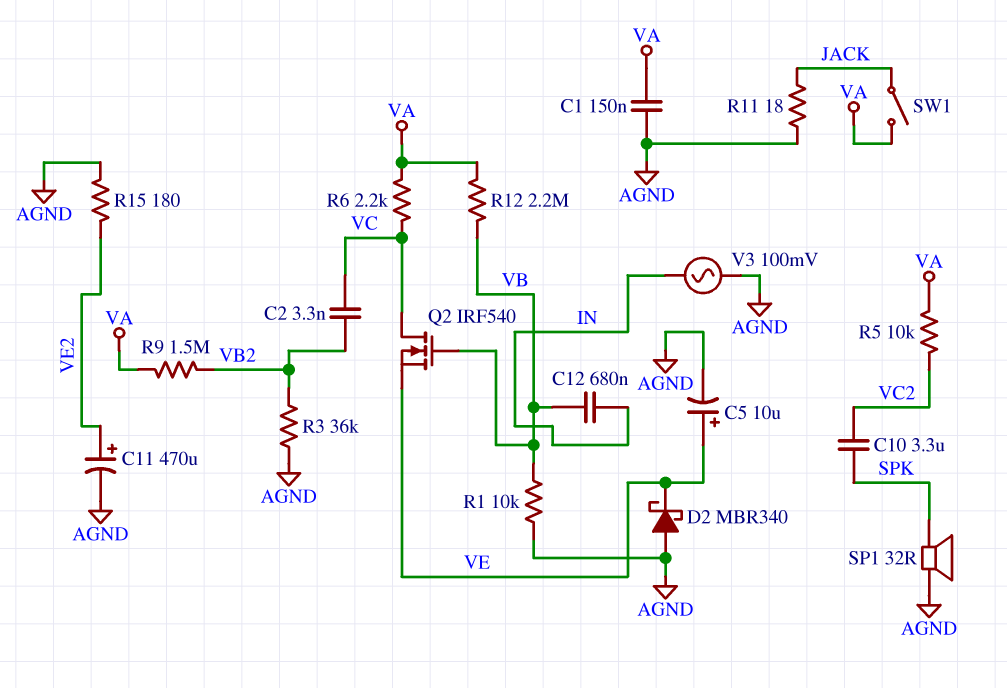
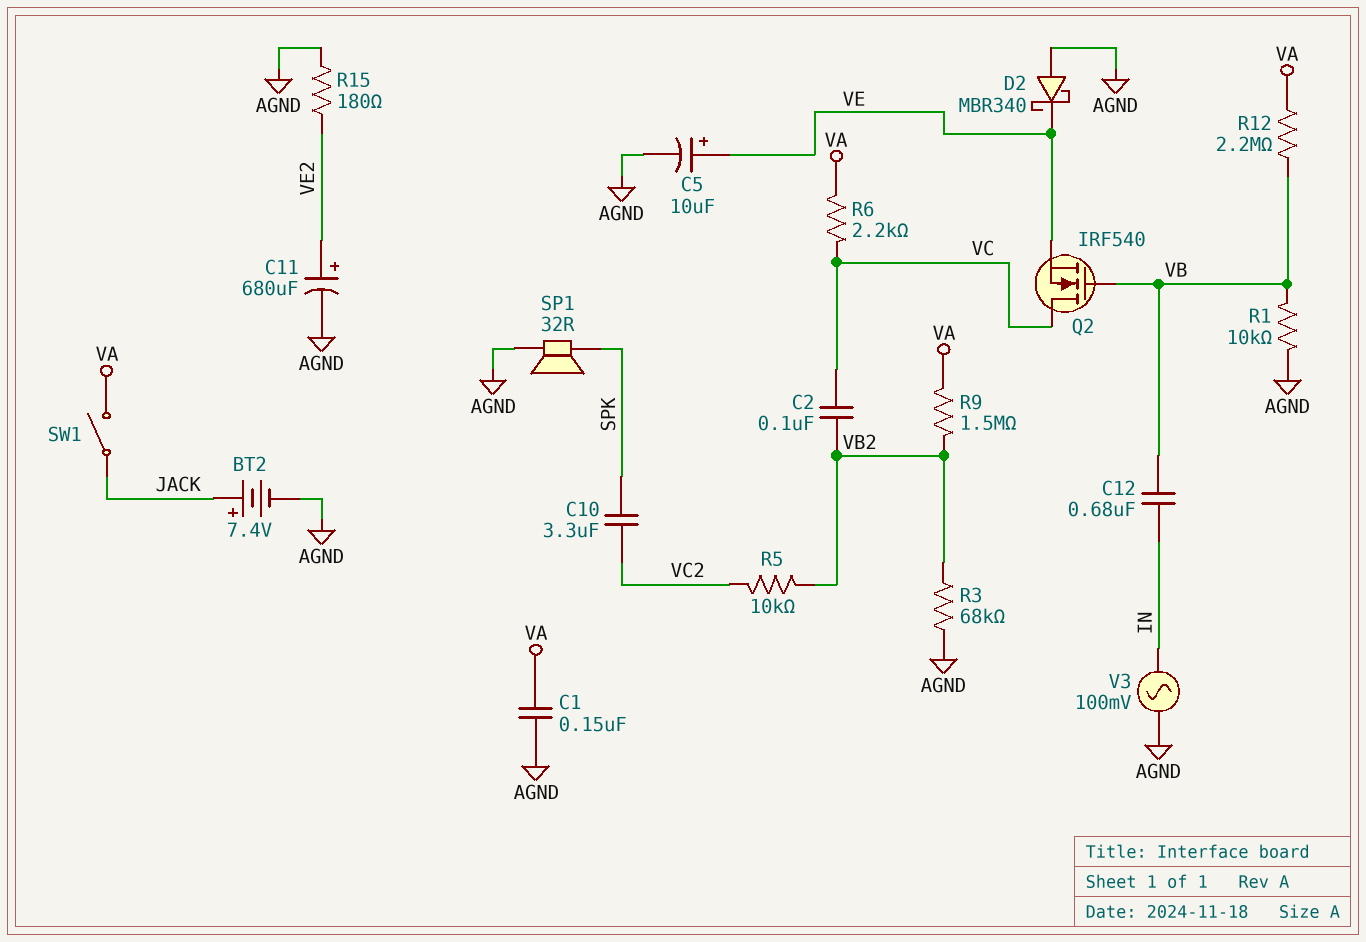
BT2: none -> 7.4V (plus JACK, minus AGND)
C2: 3.3nF (VB2, VC) -> 100nF (VB2, VC)
C11: 470uF (plus VE2, minus AGND) -> 680uF (plus VE2, minus AGND)
R3: 36k (AGND, VB2) -> 68k (AGND, VB2)
R5: 10k (VA, VC2) -> 10k (VB2, VC2)
R11: 18 (AGND, JACK) -> none

